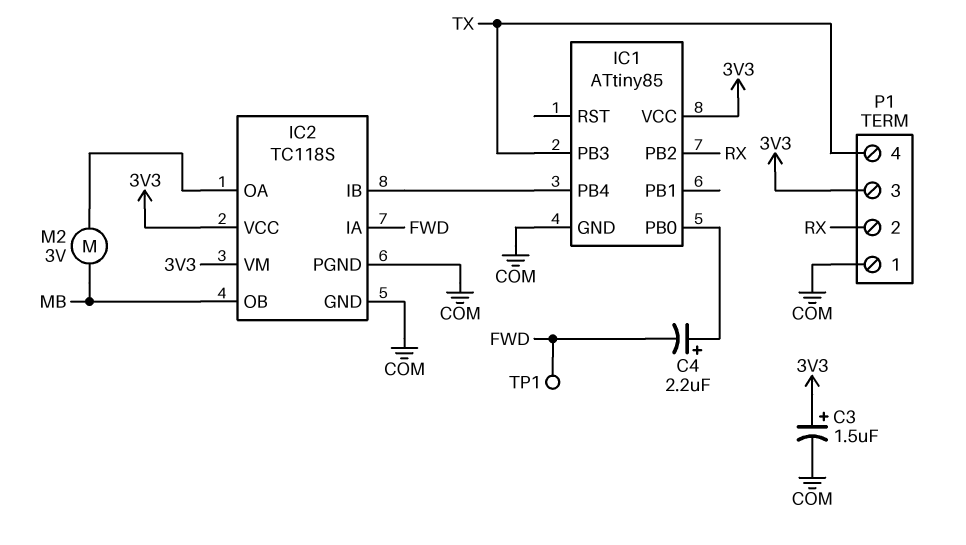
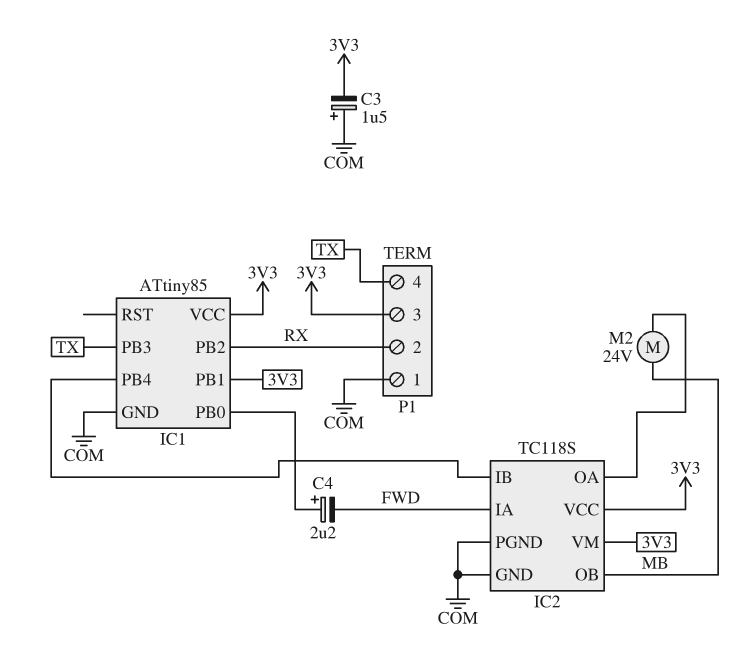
C3: 1.5uF (plus 3V3, minus COM) -> 1.5uF (plus COM, minus 3V3)
IC1 pin PB1: none -> 3V3
M2: motor 3V (IC2/OA, MB) -> motor 24V (IC2/OA, MB)
TP1: test point (FWD) -> none

